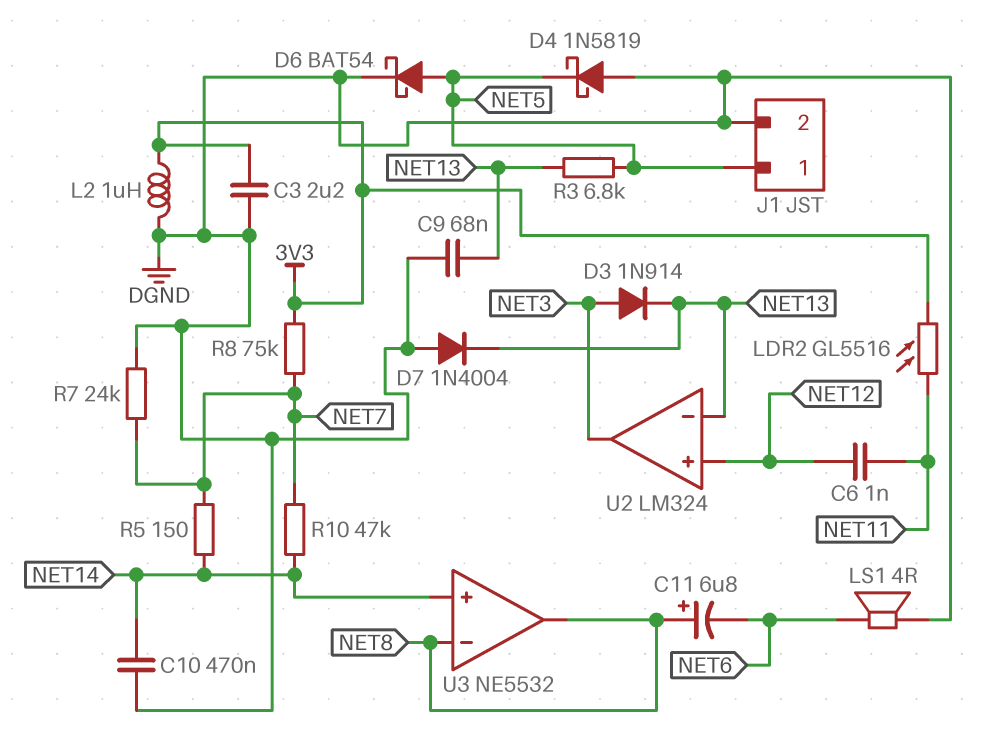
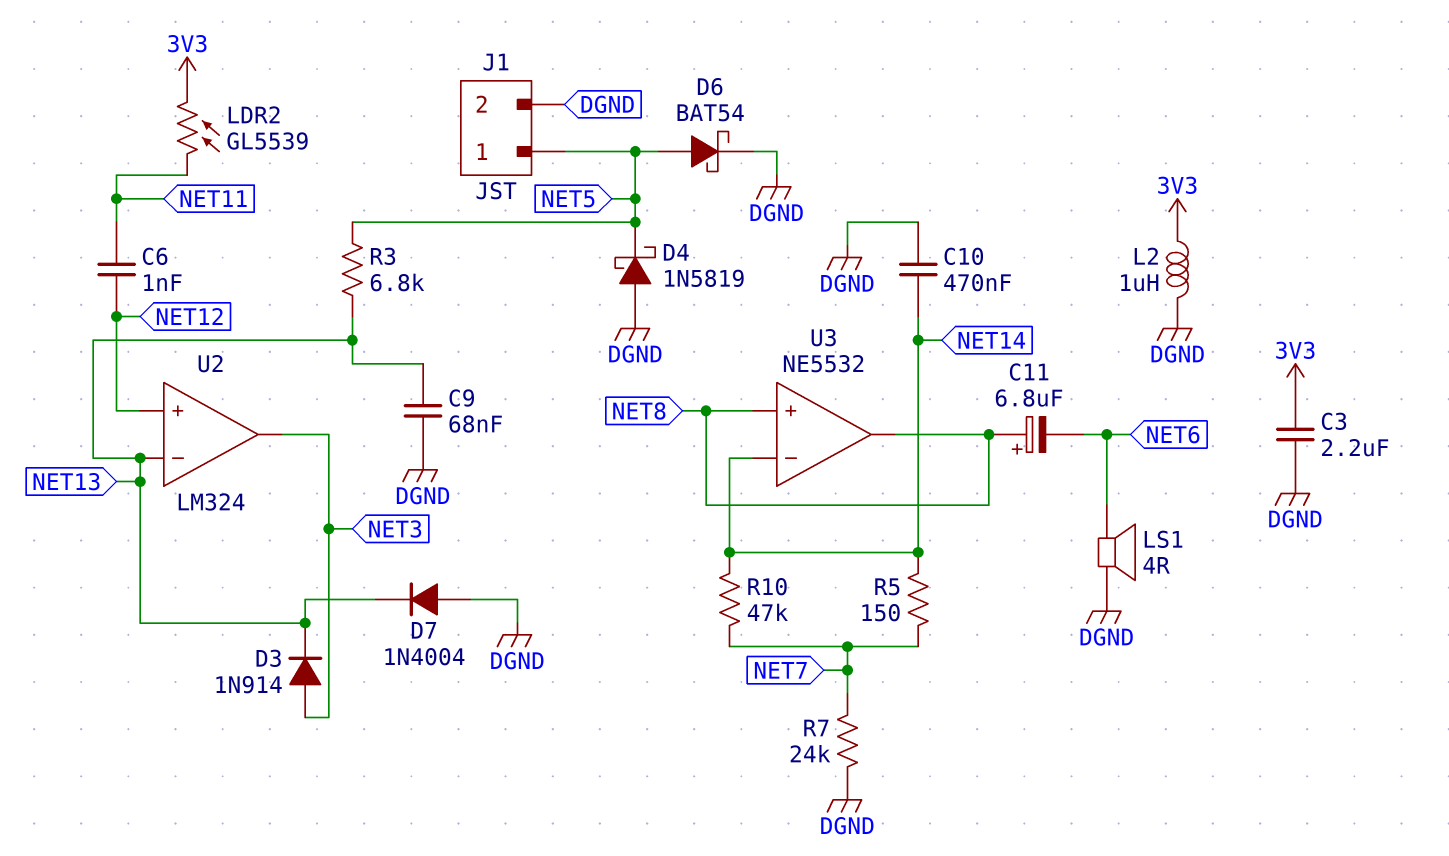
LDR2: GL5516 (3V3, NET11) -> GL5539 (3V3, NET11)
R8: 75k (3V3, NET7) -> none
U3 pin in+: NET14 -> NET8
U3 pin in-: NET8 -> NET14

